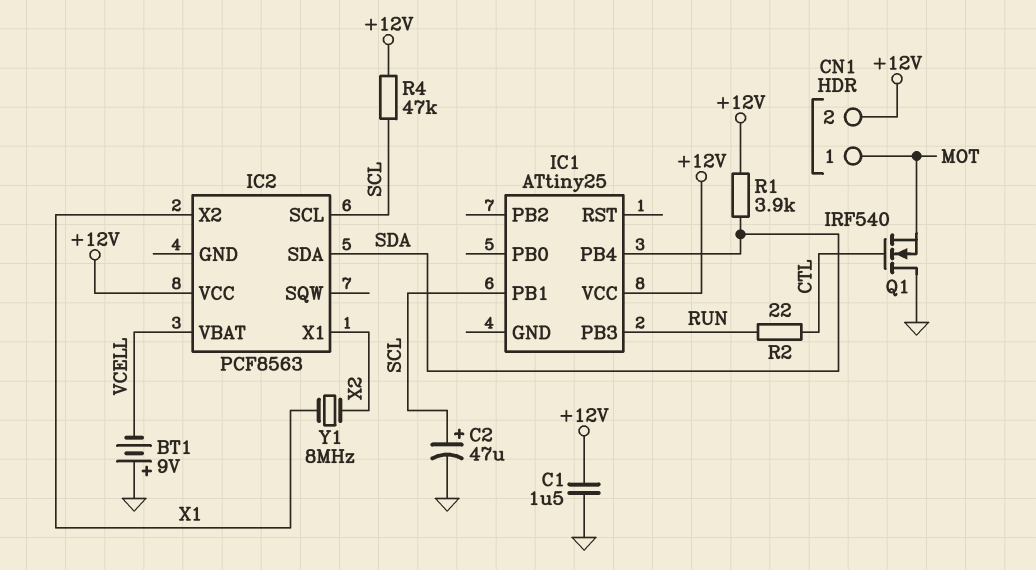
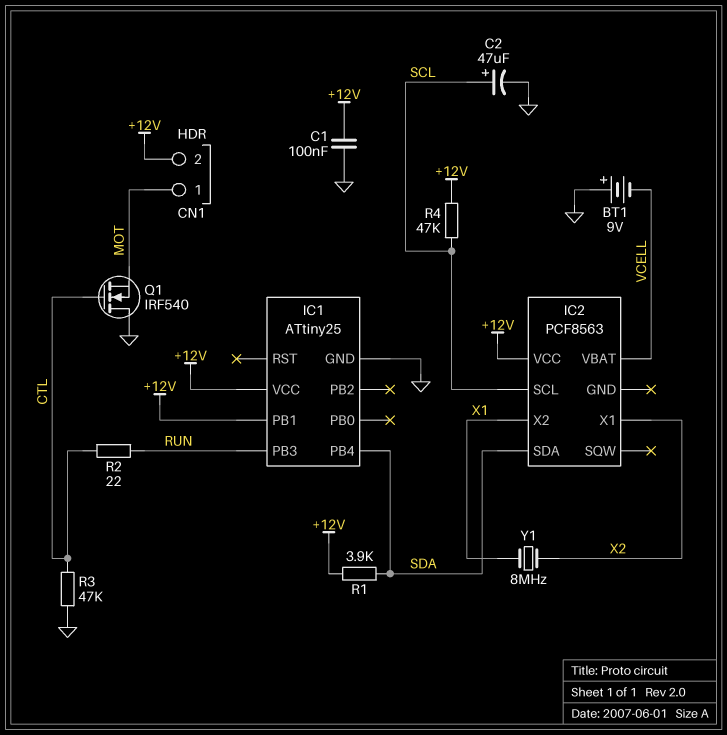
C1: 1.5uF (+12V, GND) -> 100nF (+12V, GND)
IC1 pin GND: none -> GND
IC1 pin PB1: SCL -> +12V
R3: none -> 47k (CTL, GND)

